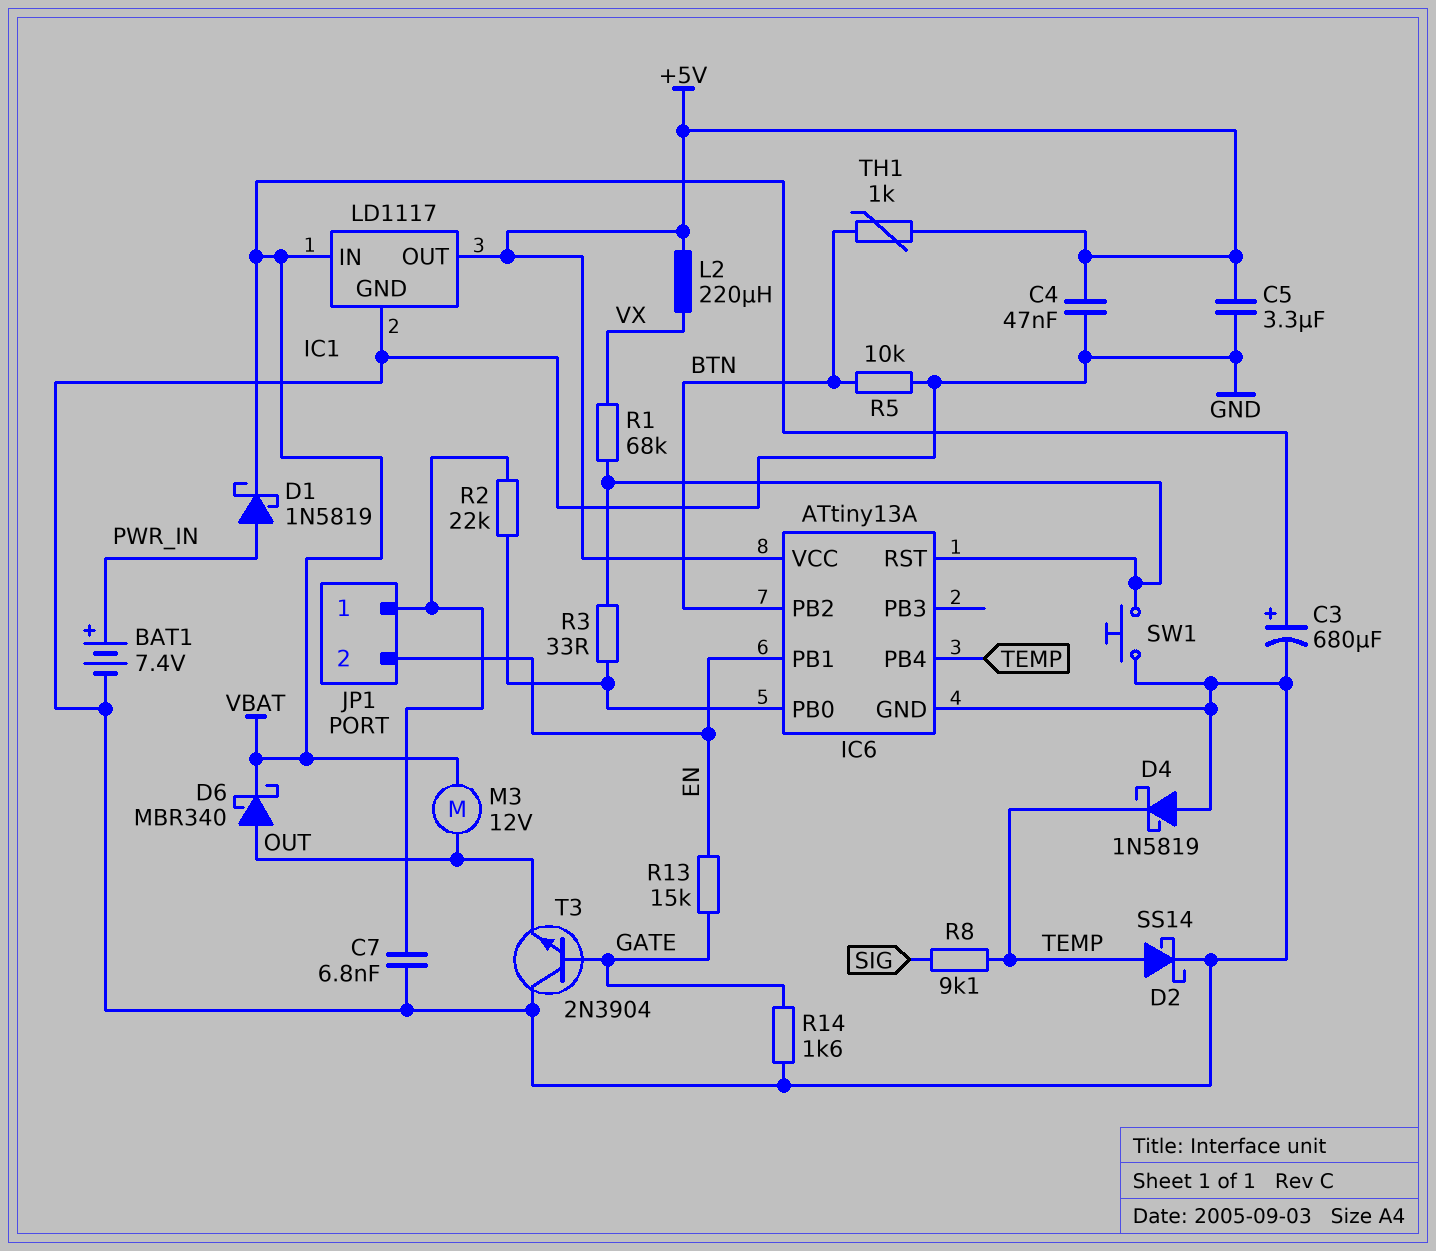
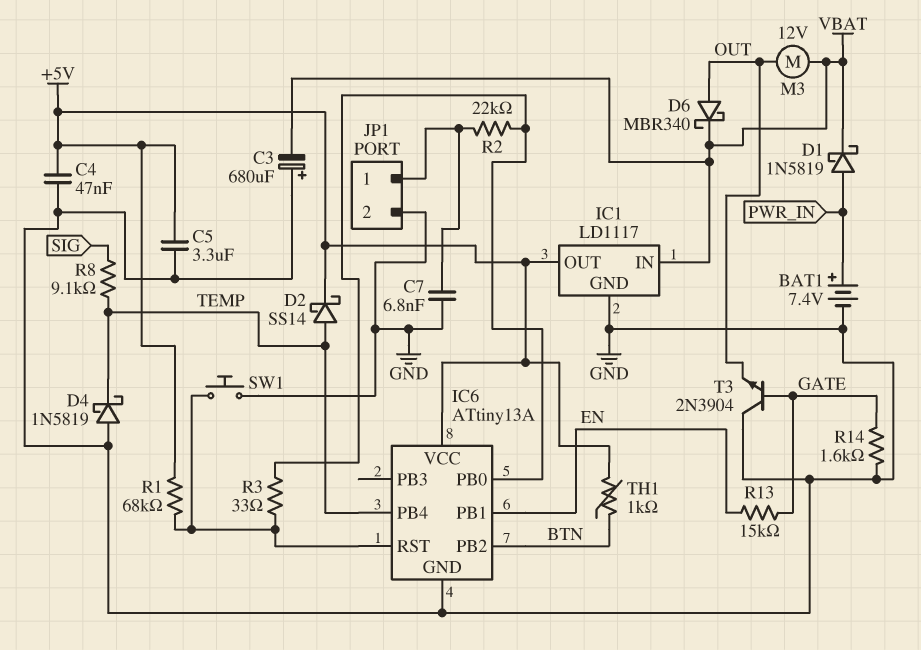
C3: 680uF (plus VBAT, minus GND) -> 680uF (plus GND, minus VBAT)
D2: schottky SS14 (A TEMP, K GND) -> schottky SS14 (A TEMP, K +5V)
JP1 pin 2: EN -> GND
L2: 220uH (+5V, VX) -> none
R1: 68k (IC6/RST, VX) -> 68k (+5V, IC6/RST)
R5: 10k (BTN, GND) -> none

